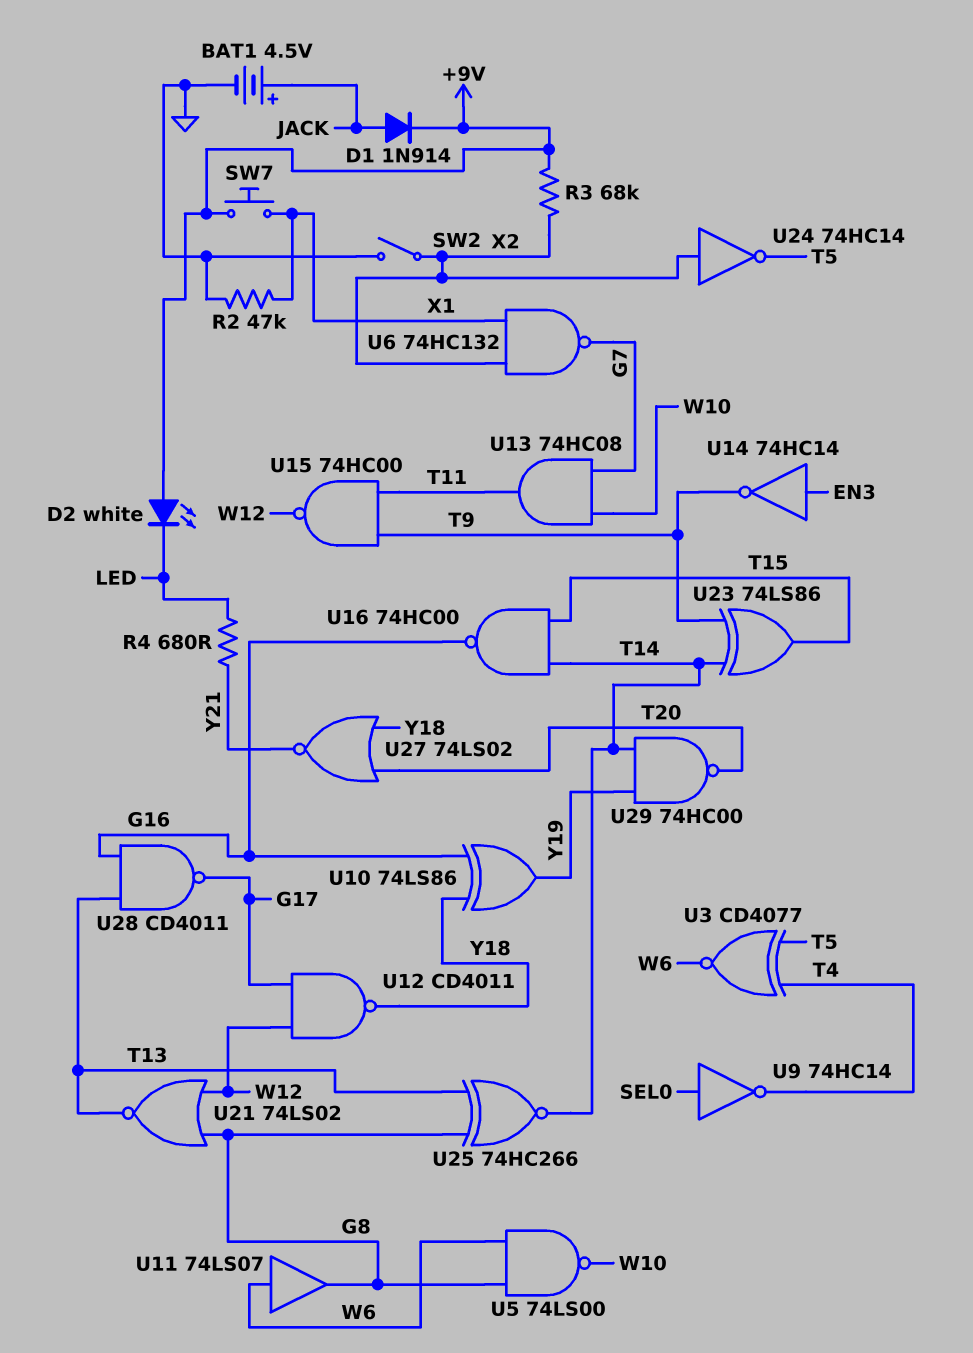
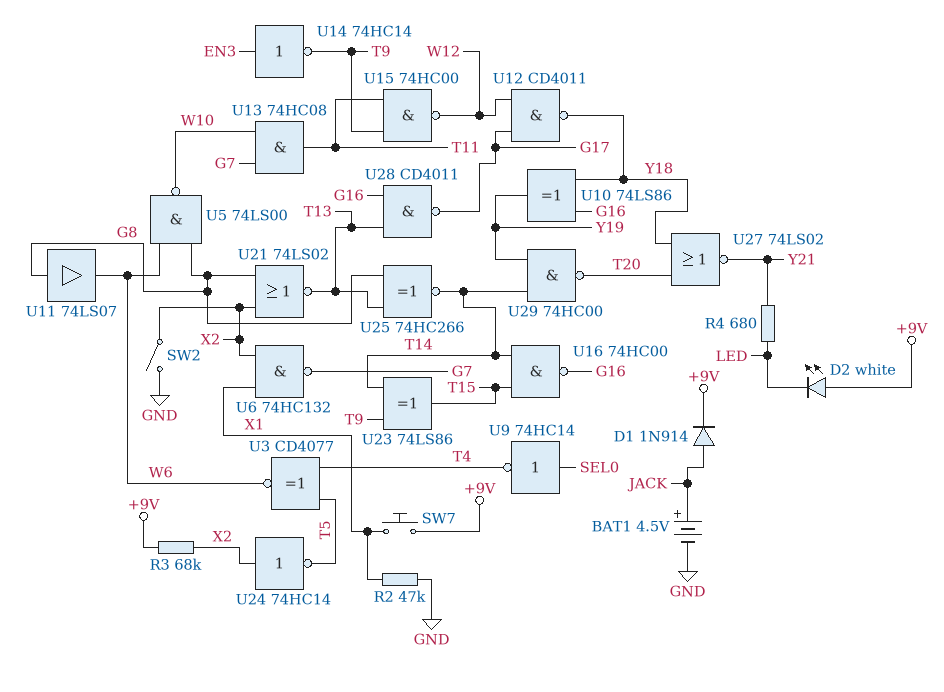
U11: buffer 74LS07 (in W6, out G8) -> buffer 74LS07 (in G8, out W6)
U21: NOR 74LS02 (in G8, in W12, out T13) -> NOR 74LS02 (in G8, in X2, out T13)

